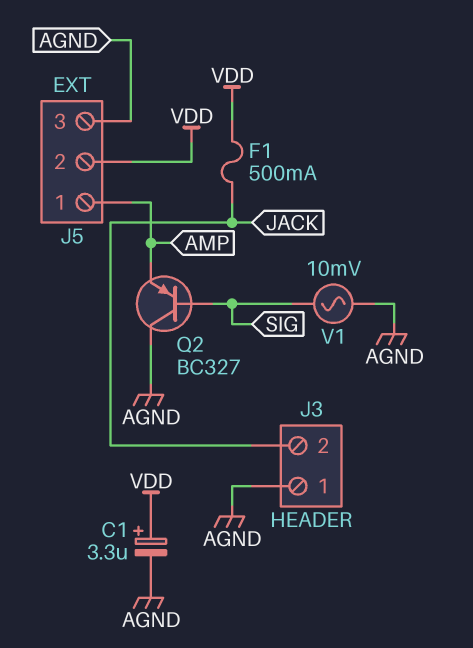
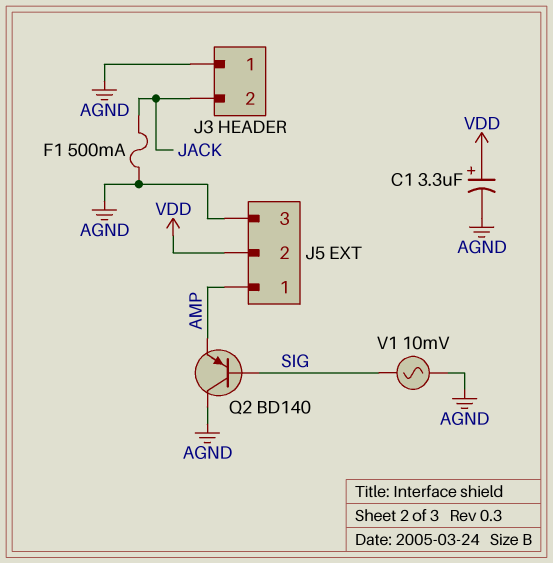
F1: 500mA (JACK, VDD) -> 500mA (AGND, JACK)
Q2: PNP BC327 (B SIG, C AGND, E AMP) -> PNP BD140 (B SIG, C AGND, E AMP)

